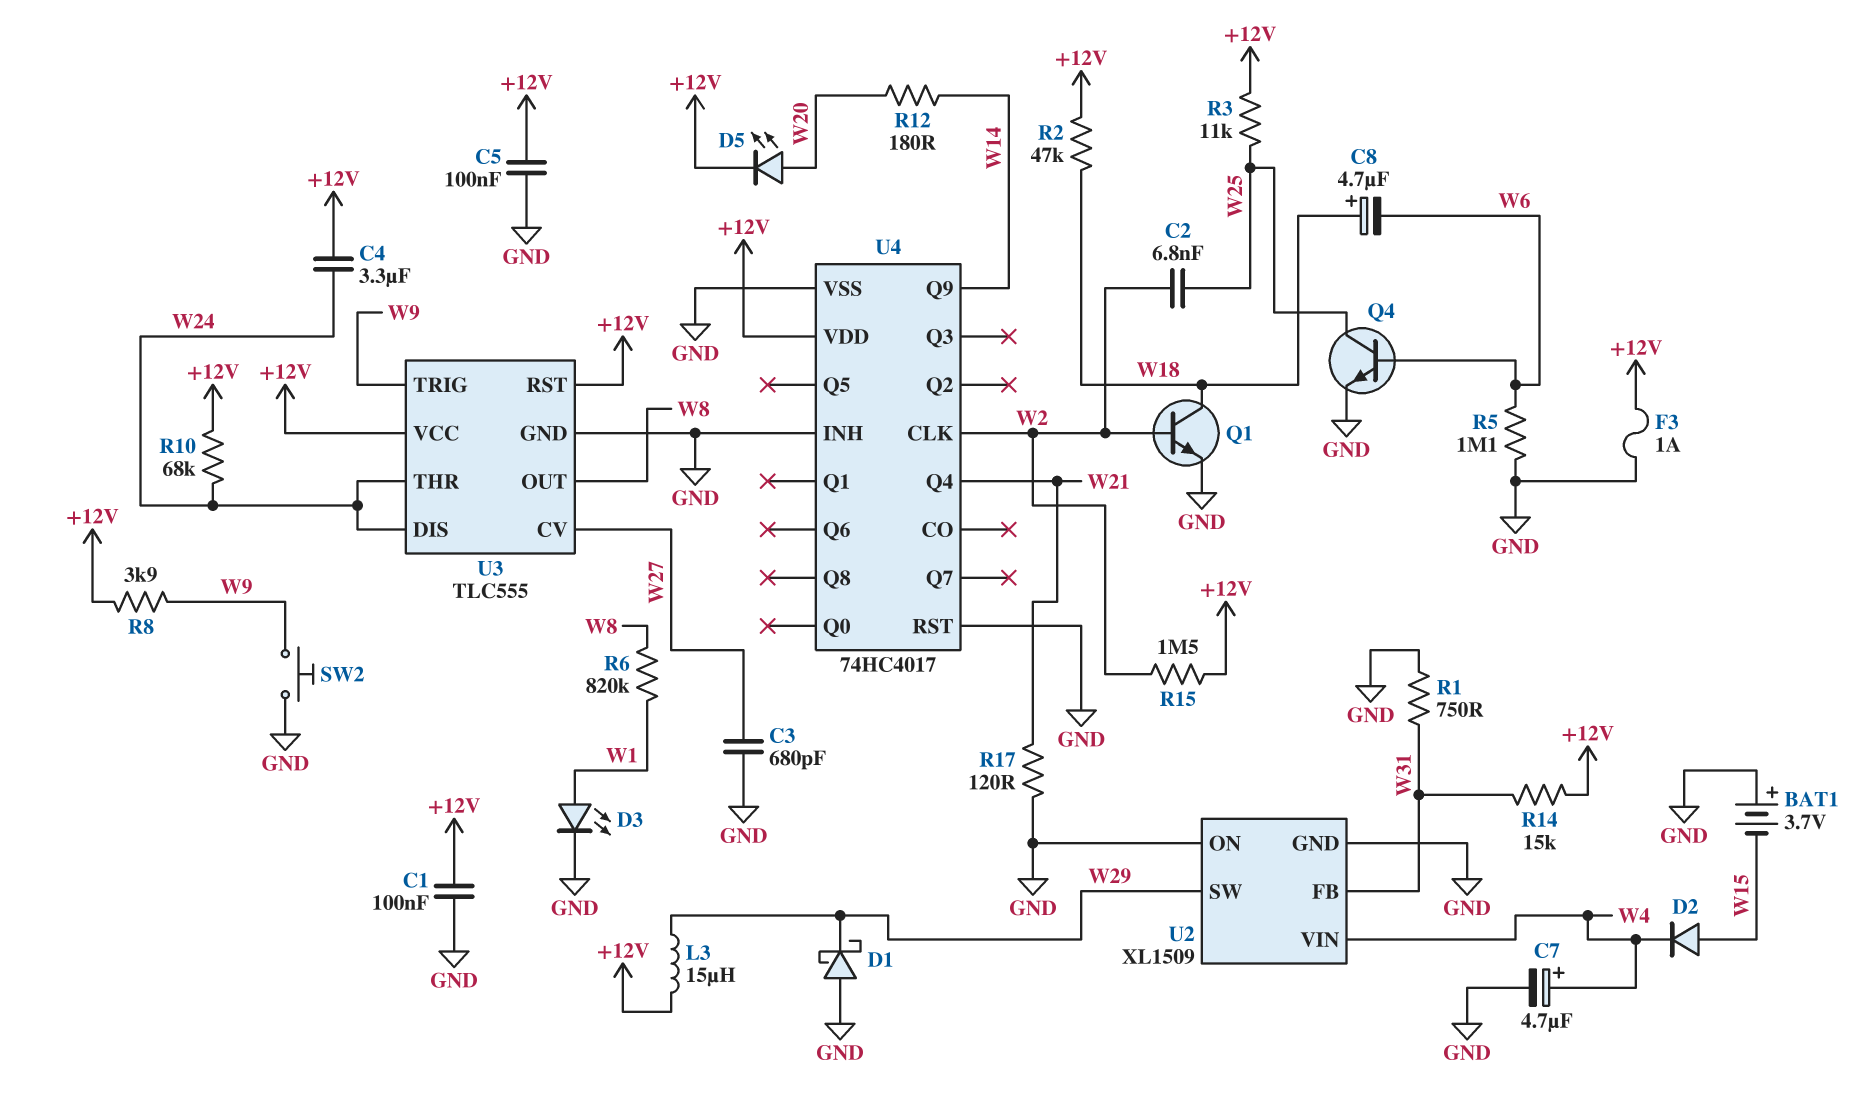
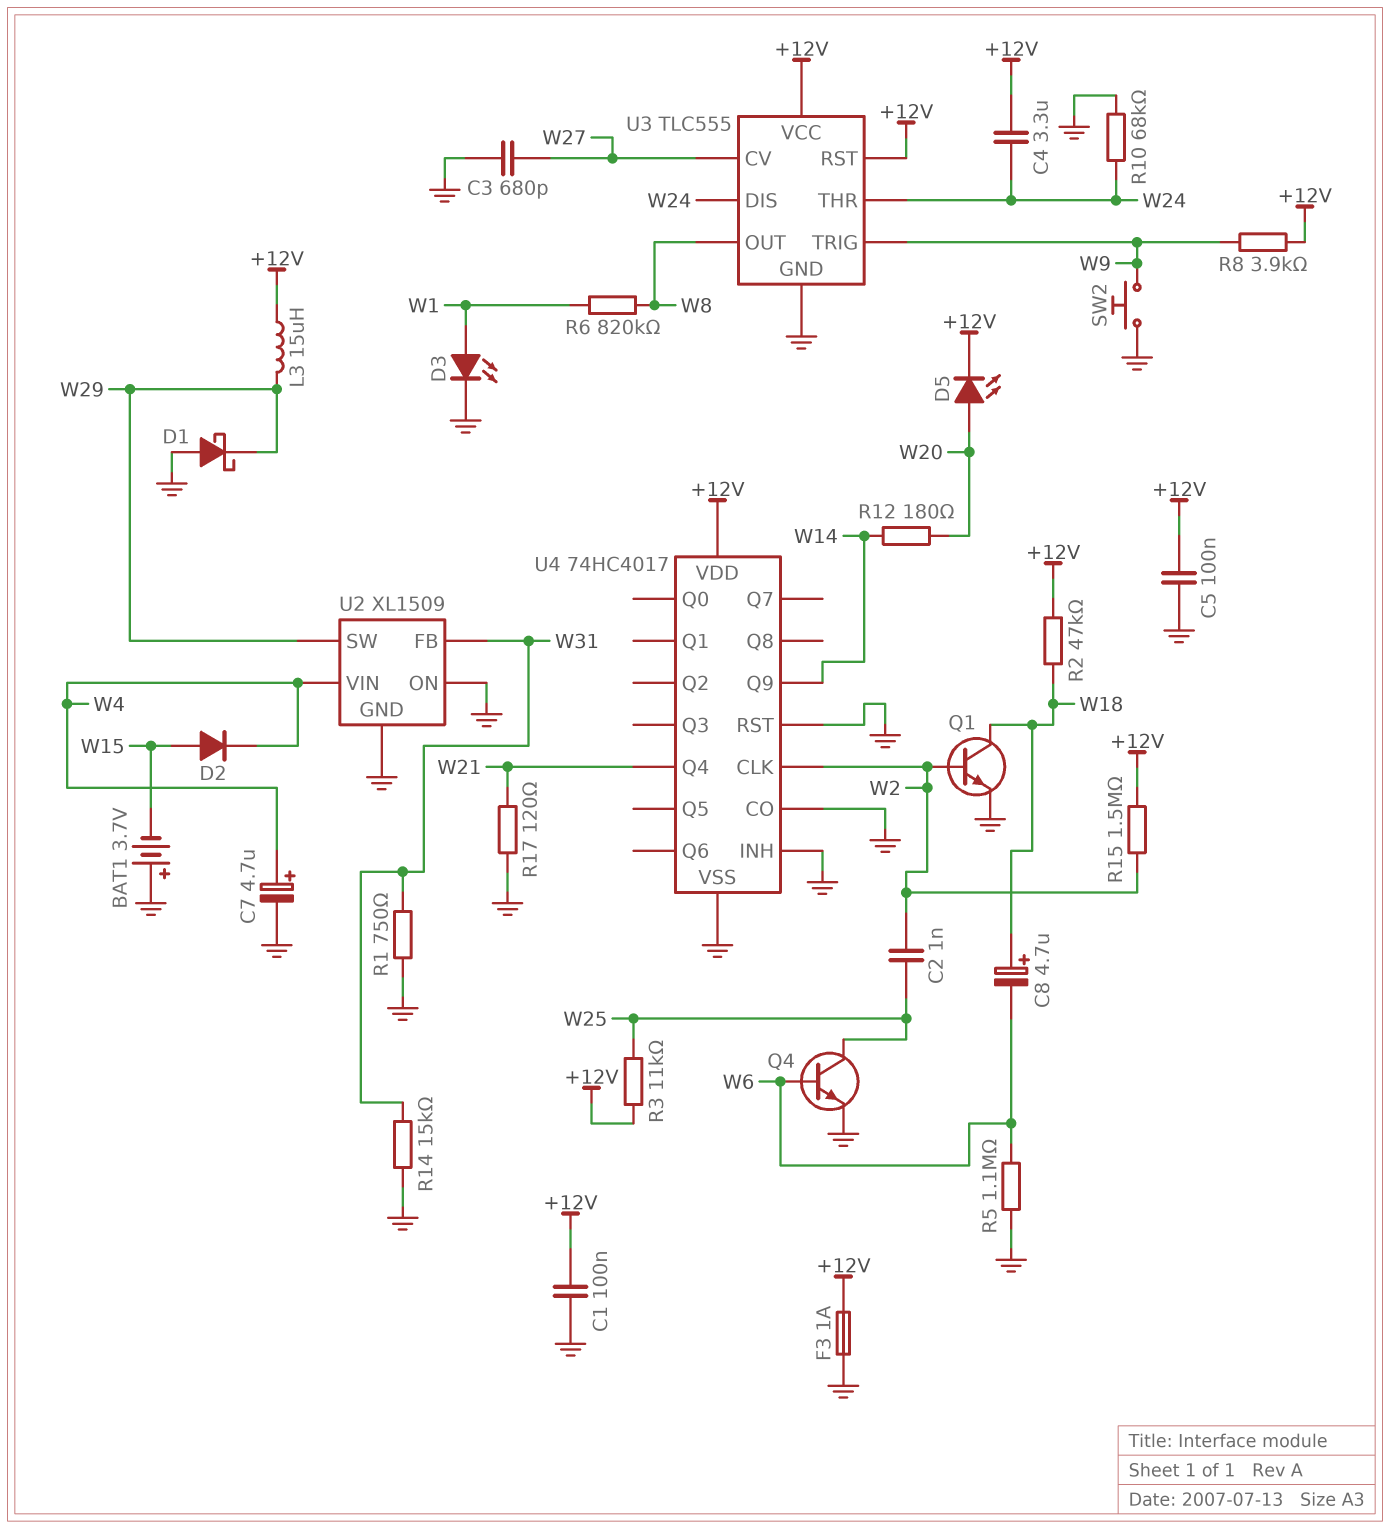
C2: 6.8nF (W2, W25) -> 1nF (W2, W25)
R10: 68k (+12V, W24) -> 68k (GND, W24)
R14: 15k (+12V, W31) -> 15k (GND, W31)
U4 pin CO: none -> GND

